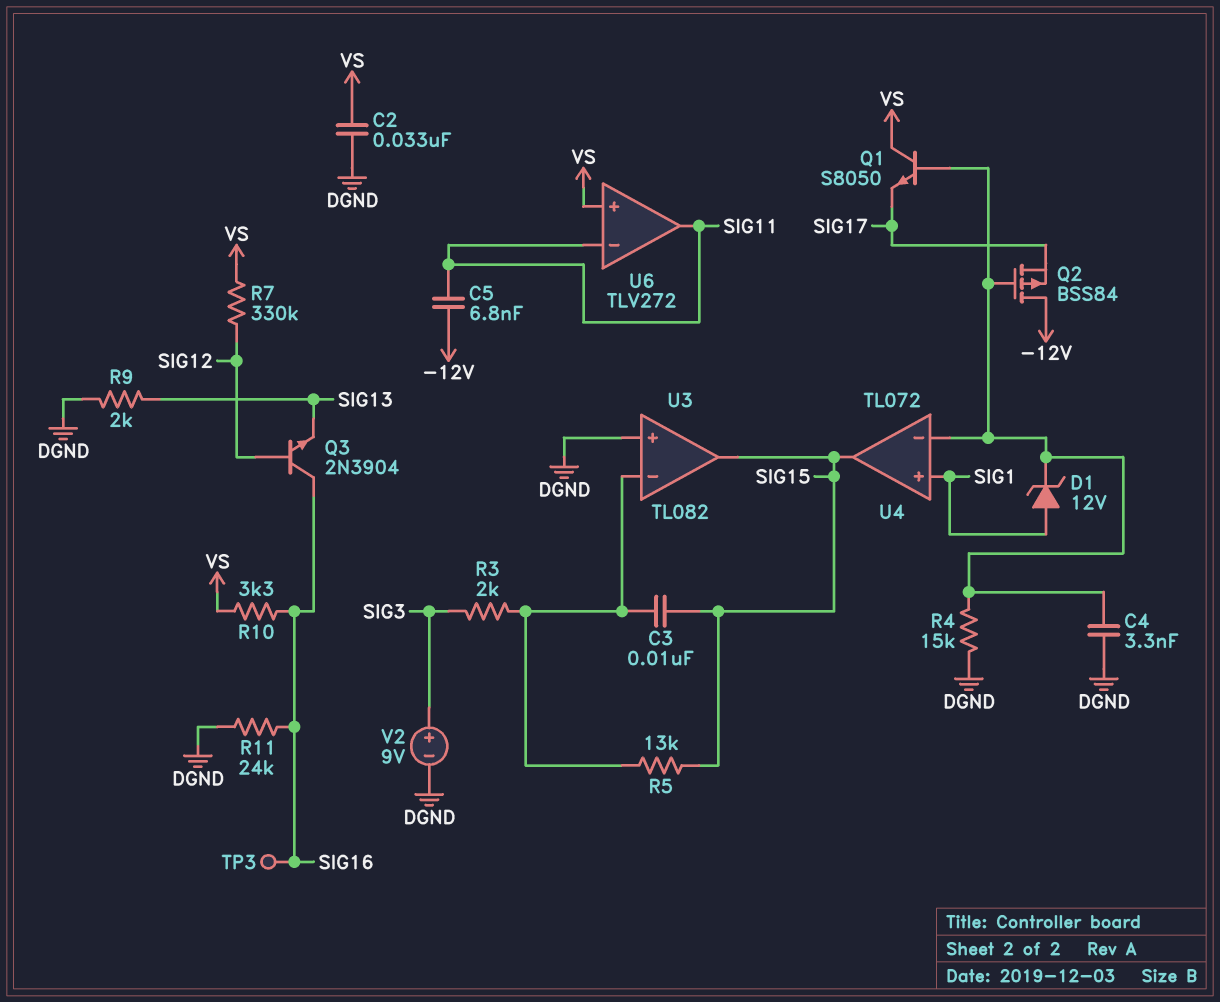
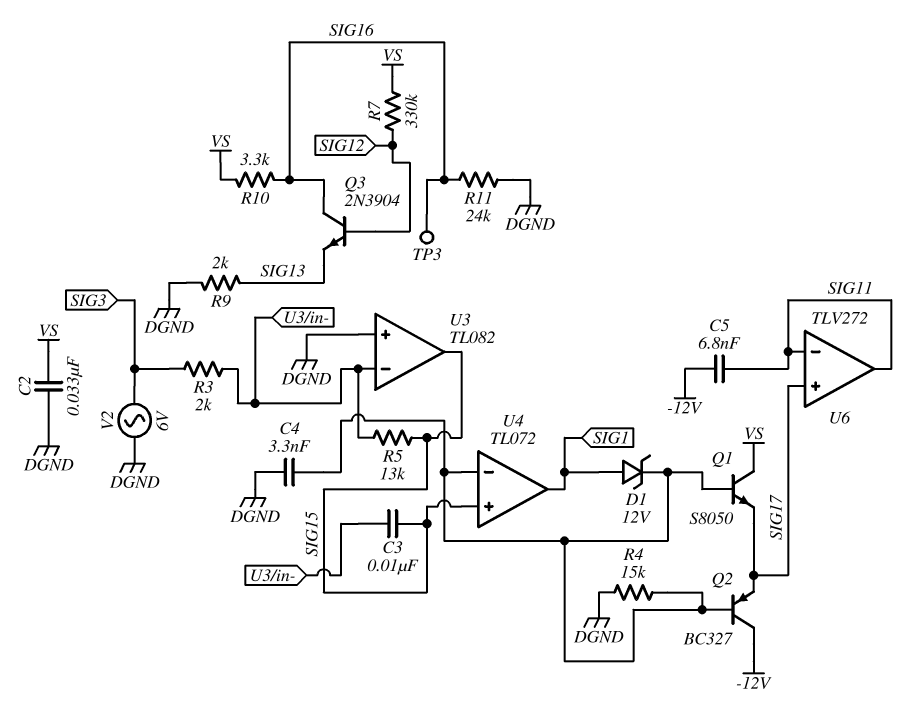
Q2: PMOS BSS84 (G U4/in-, D -12V, S SIG17) -> PNP BC327 (B U4/in-, C -12V, E SIG17)
U4 pin in+: SIG1 -> SIG15
U4 pin out: SIG15 -> SIG1
U6 pin in+: VS -> SIG17
V2: 9V (plus SIG3, minus DGND) -> AC 6V (DGND, SIG3)

